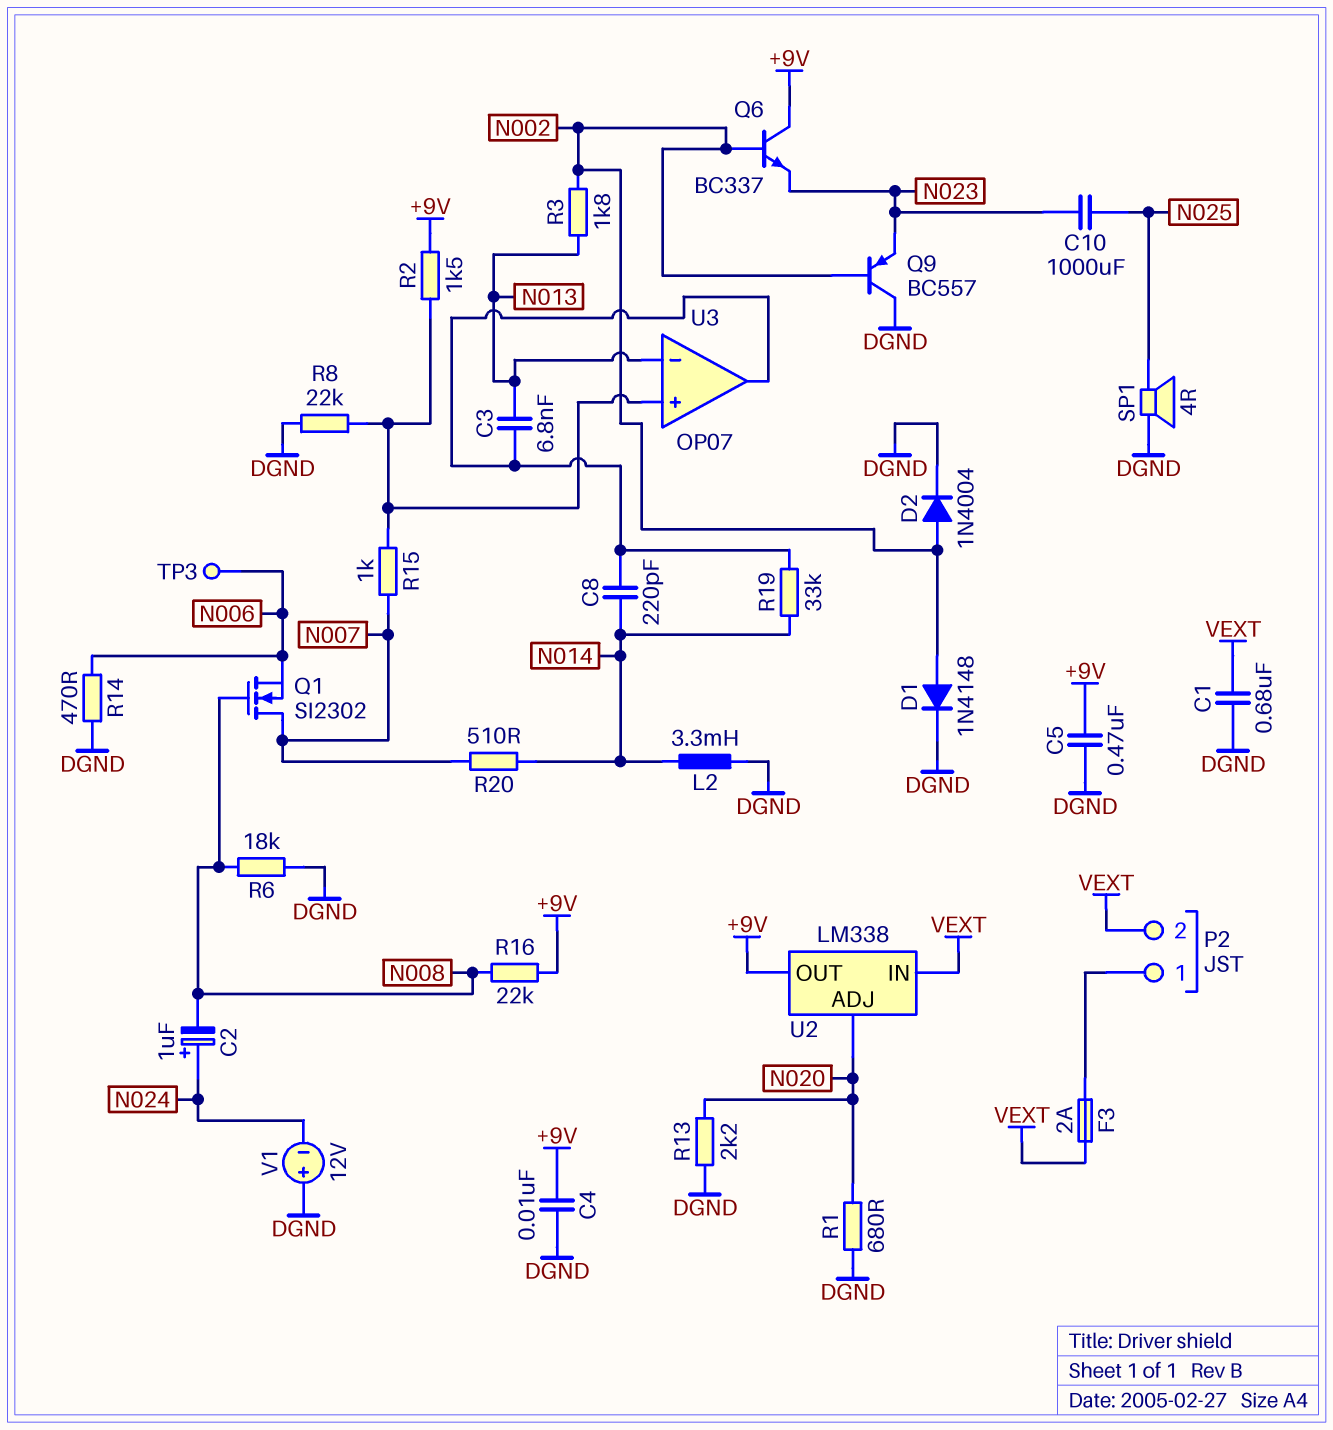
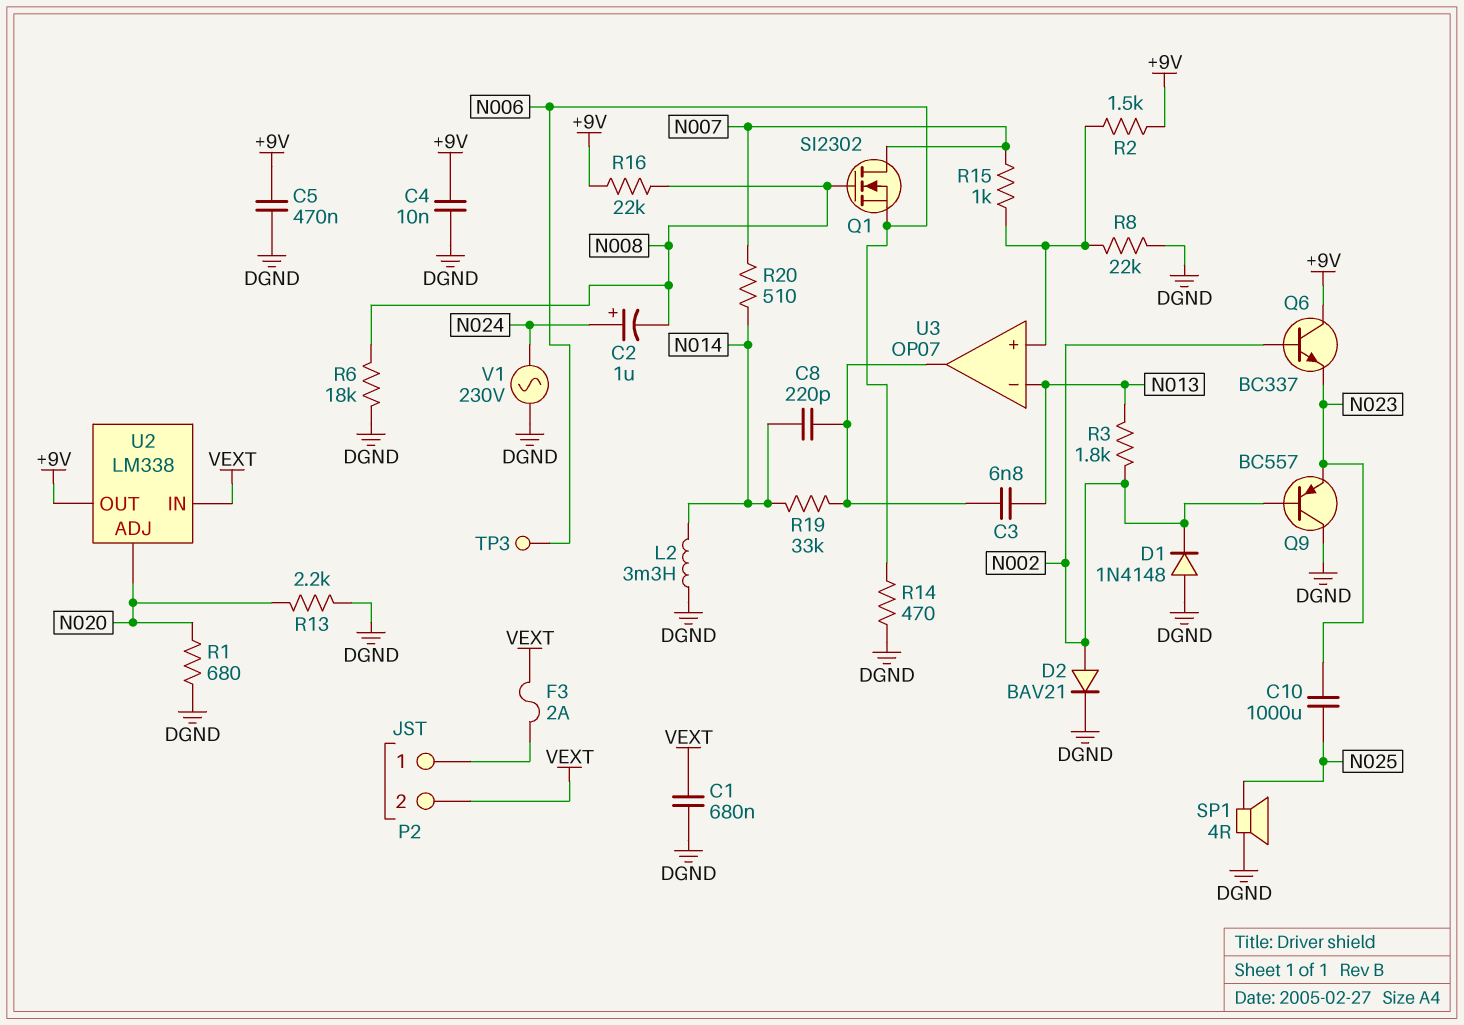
D1: diode 1N4148 (A N002, K DGND) -> diode 1N4148 (A DGND, K N002)
D2: diode 1N4004 (A N002, K DGND) -> diode BAV21 (A N002, K DGND)
V1: 12V (plus DGND, minus N024) -> AC 230V (DGND, N024)

